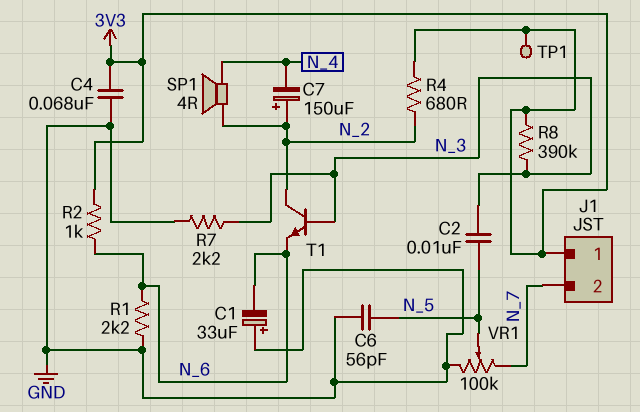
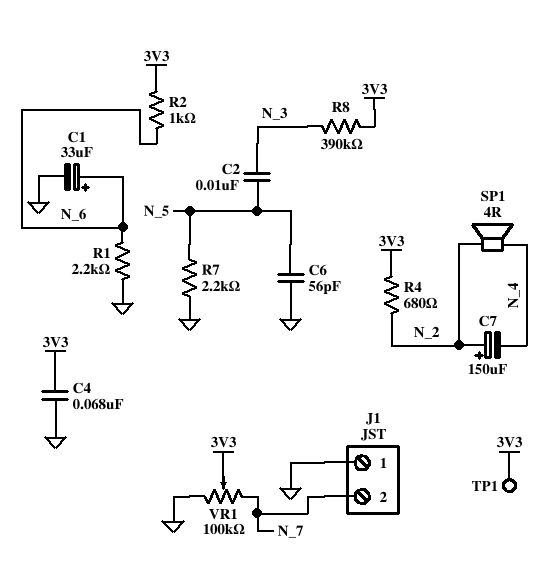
C1: 33uF (plus GND, minus N_6) -> 33uF (plus N_6, minus GND)
J1 pin 1: 3V3 -> GND
R7: 2.2k (GND, N_3) -> 2.2k (GND, N_5)
T1: NPN (B N_3, C N_2, E N_6) -> none
VR1: 100k (GND, N_7, wiper N_5) -> 100k (GND, N_7, wiper 3V3)

